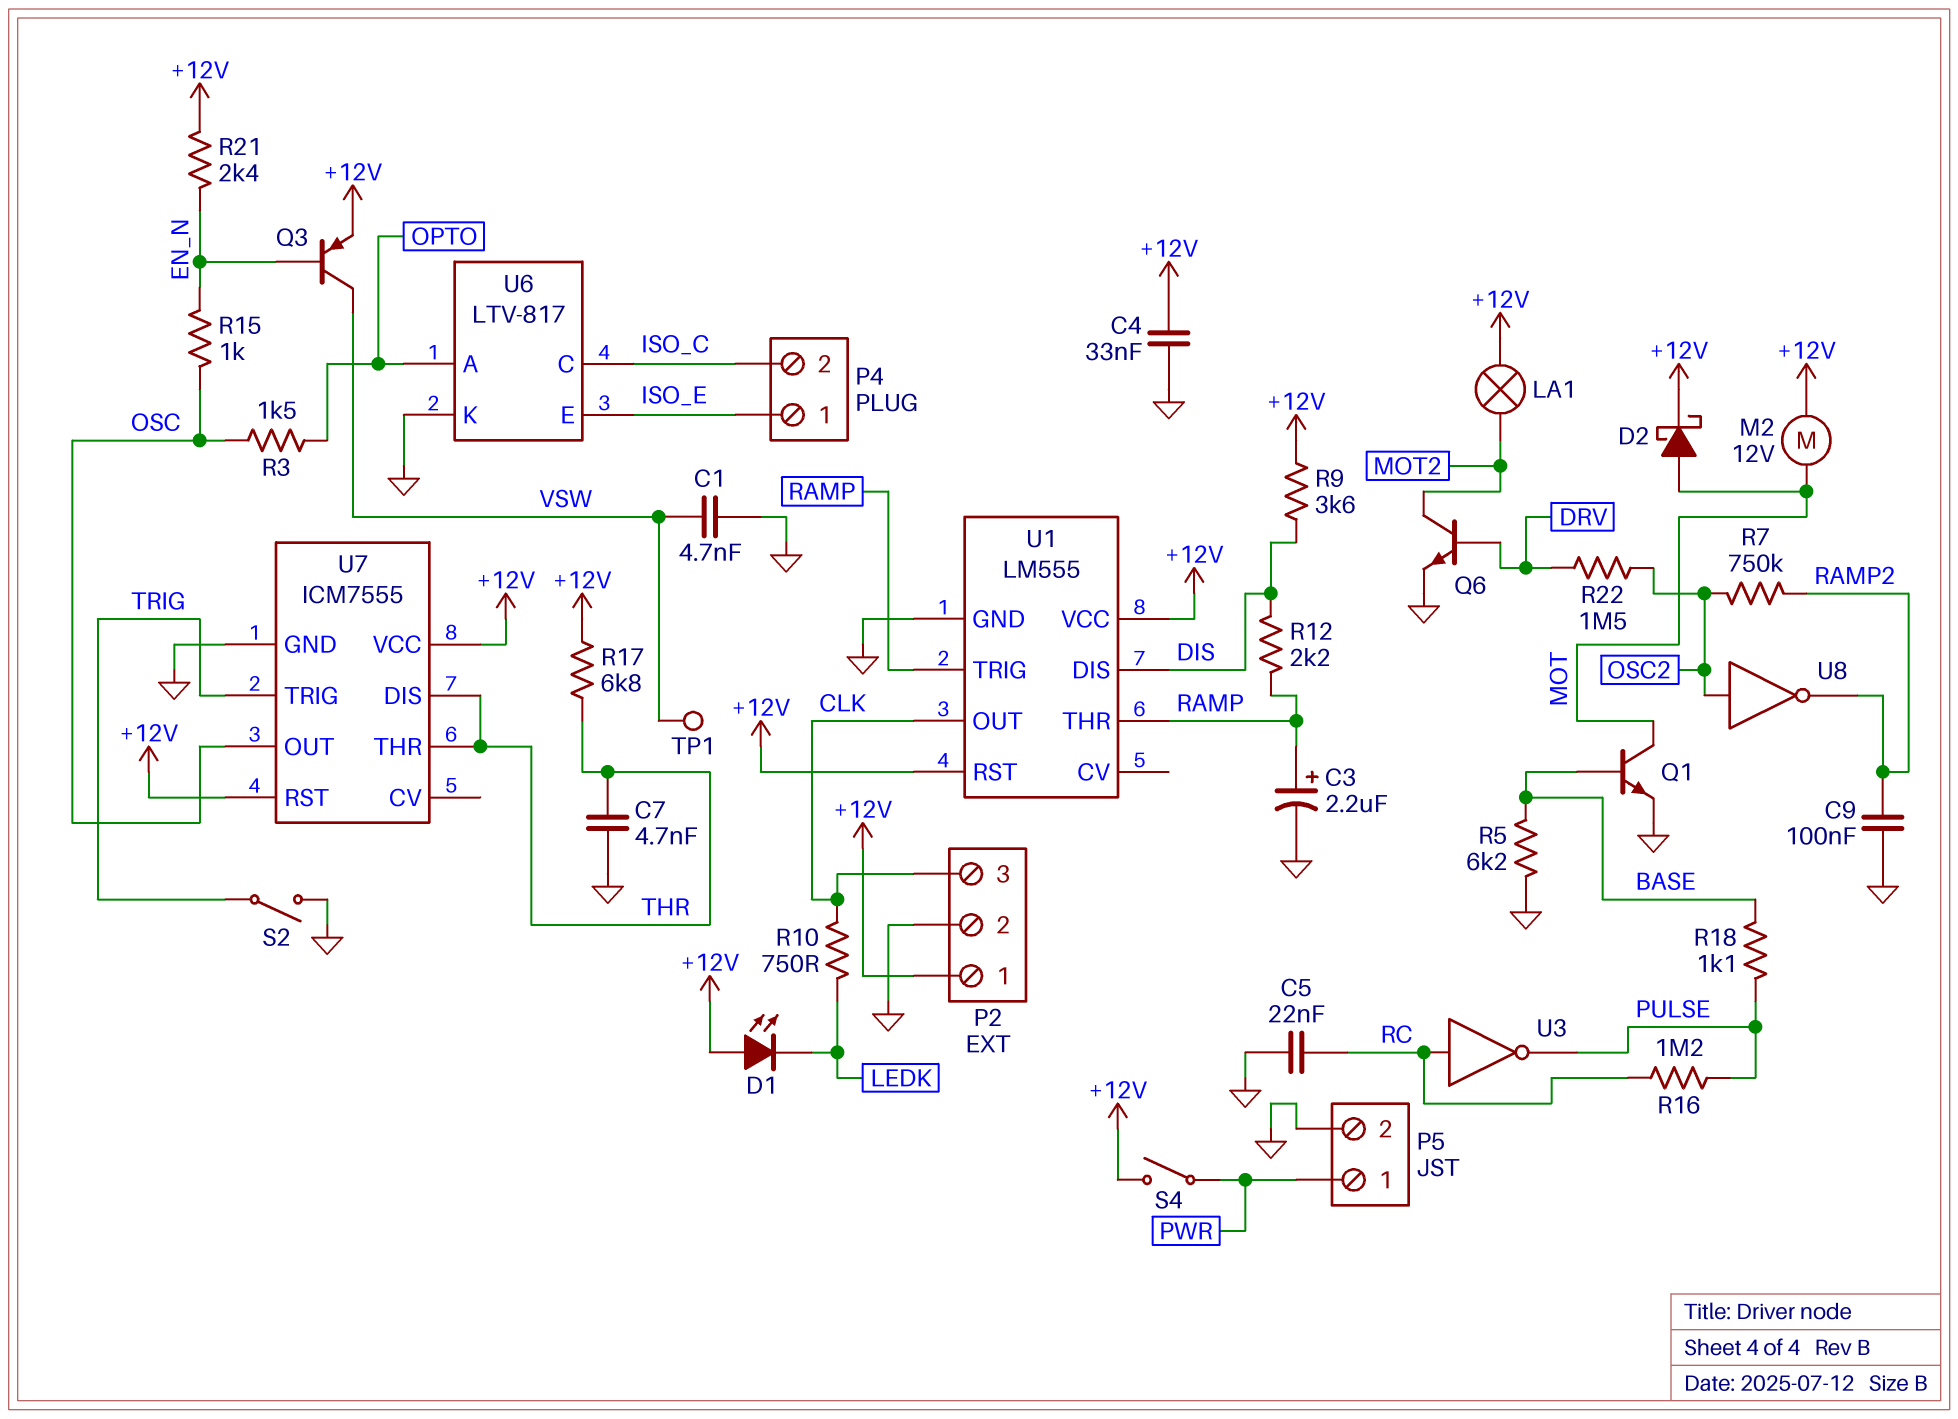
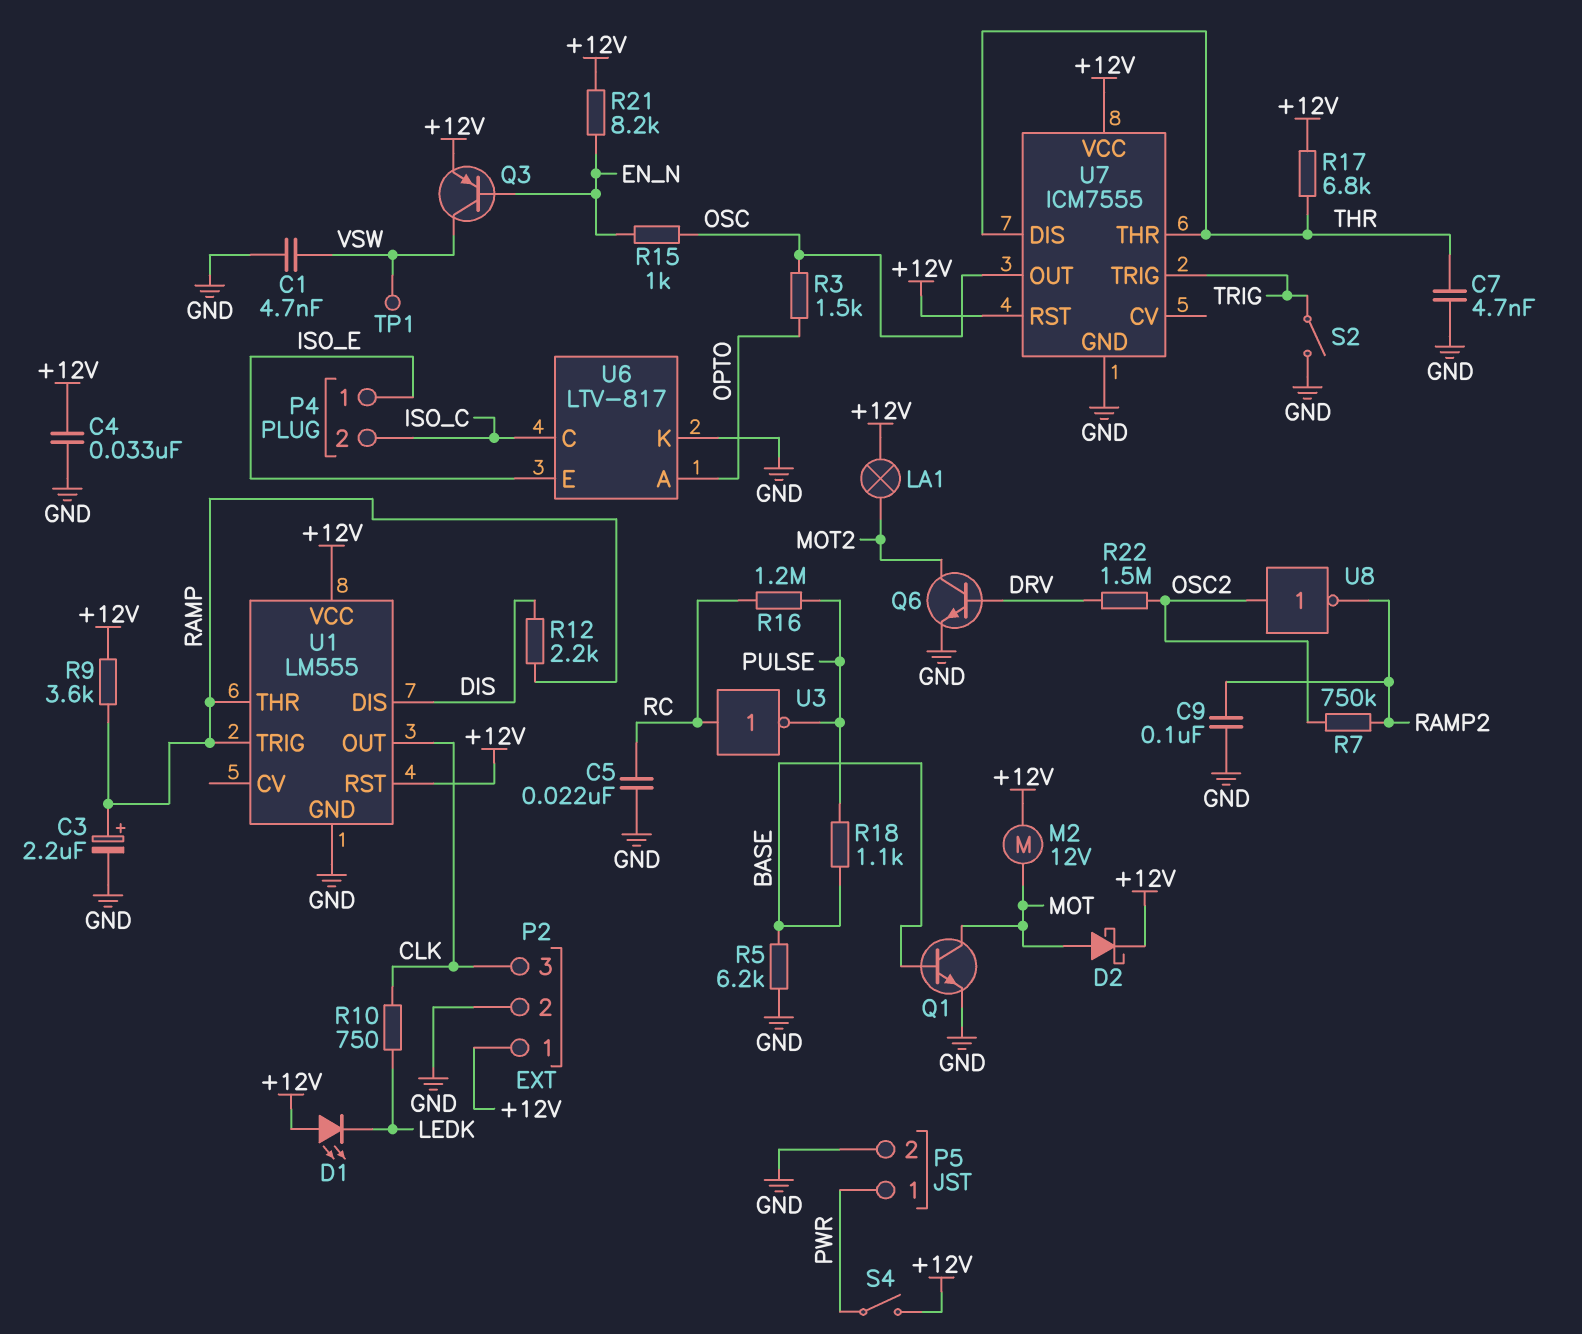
R9: 3.6k (+12V, DIS) -> 3.6k (+12V, RAMP)
R21: 2.4k (+12V, EN_N) -> 8.2k (+12V, EN_N)

